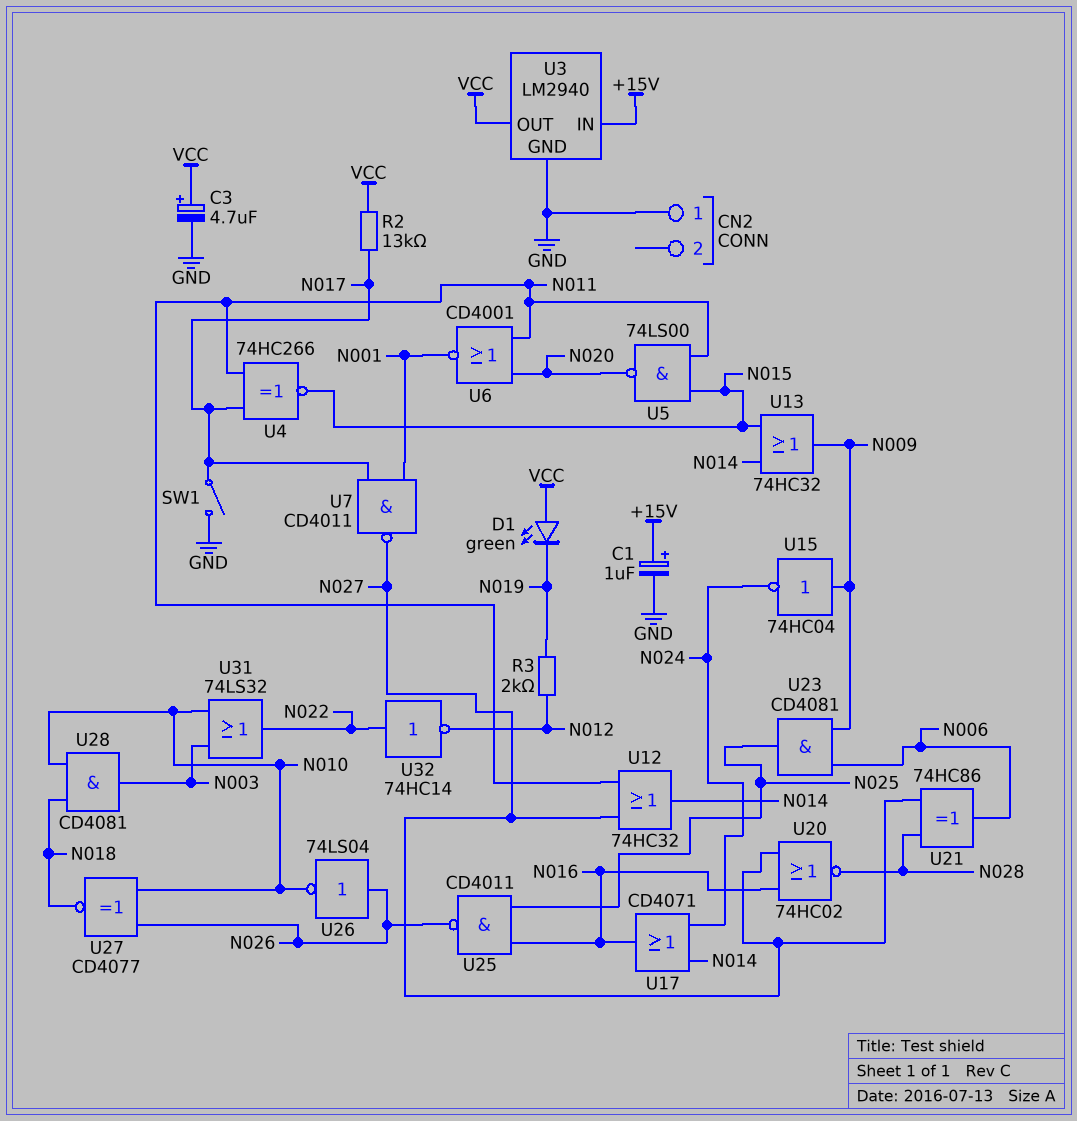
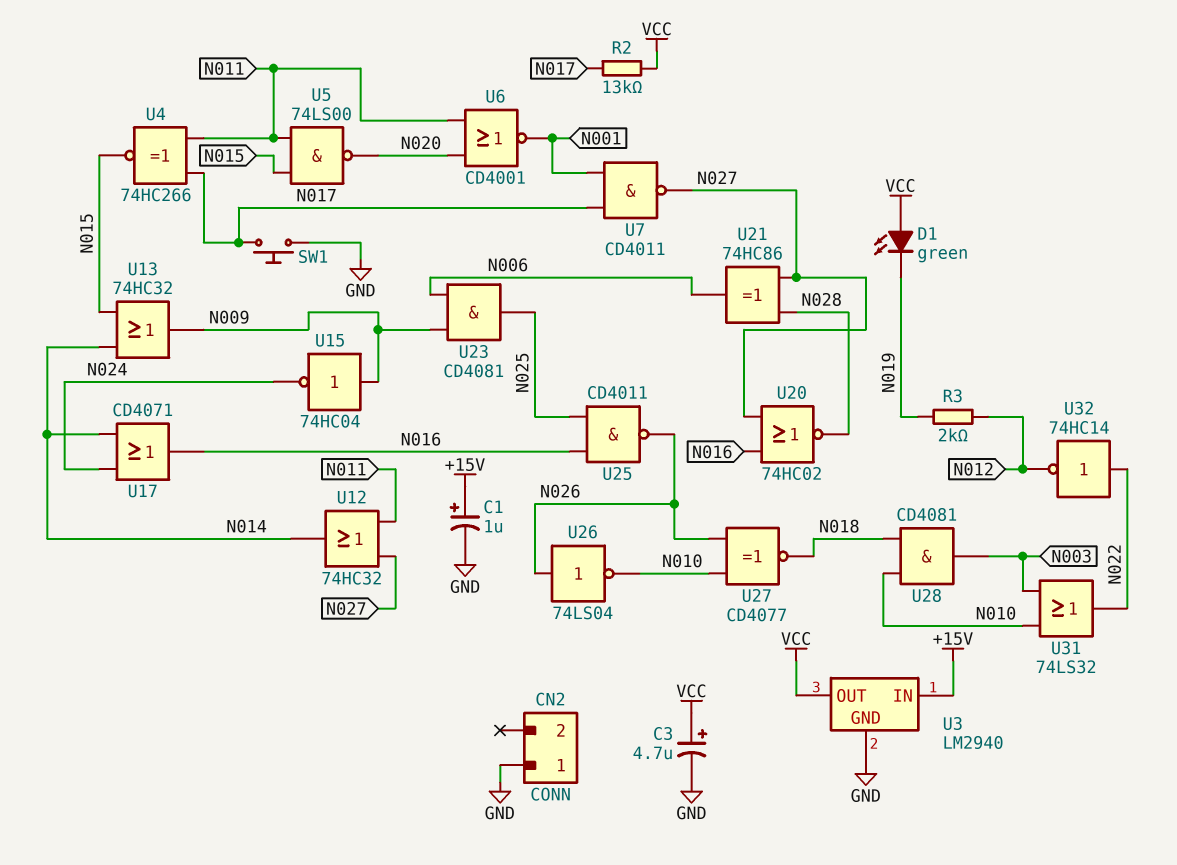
SW1: switch (GND, N017) -> button (GND, N017)

